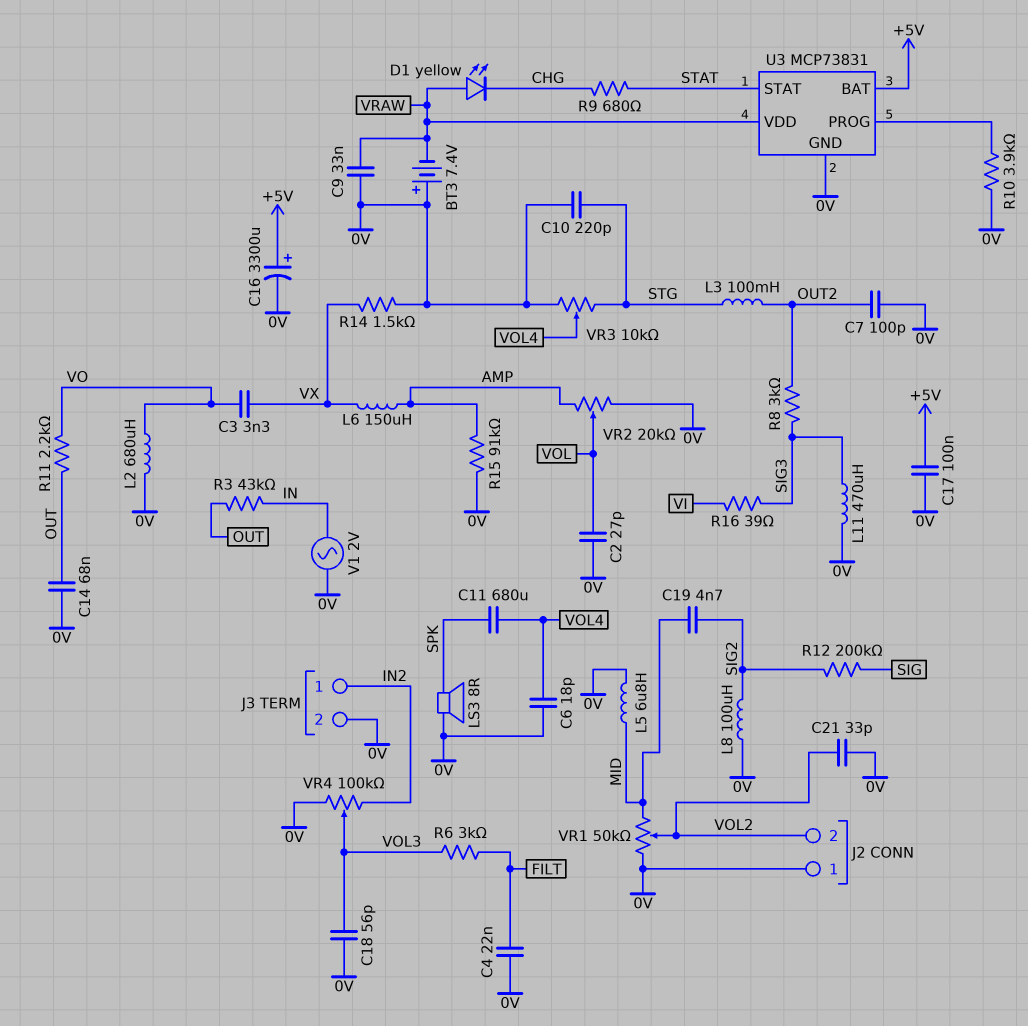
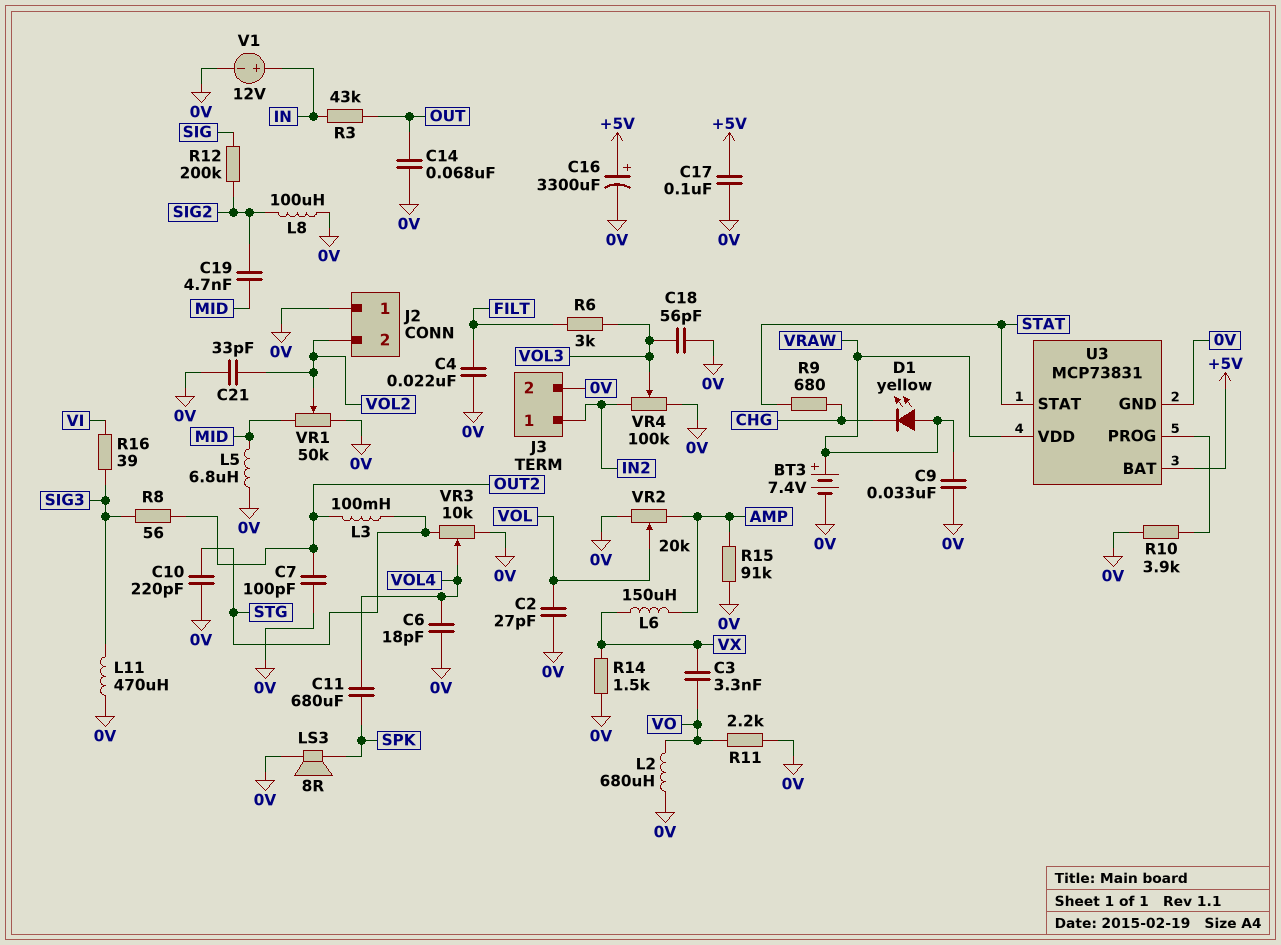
BT3: 7.4V (plus 0V, minus VRAW) -> 7.4V (plus VRAW, minus 0V)
R8: 3k (OUT2, SIG3) -> 56 (OUT2, SIG3)
R11: 2.2k (OUT, VO) -> 2.2k (0V, VO)
V1: AC 2V (0V, IN) -> 12V (plus IN, minus 0V)

